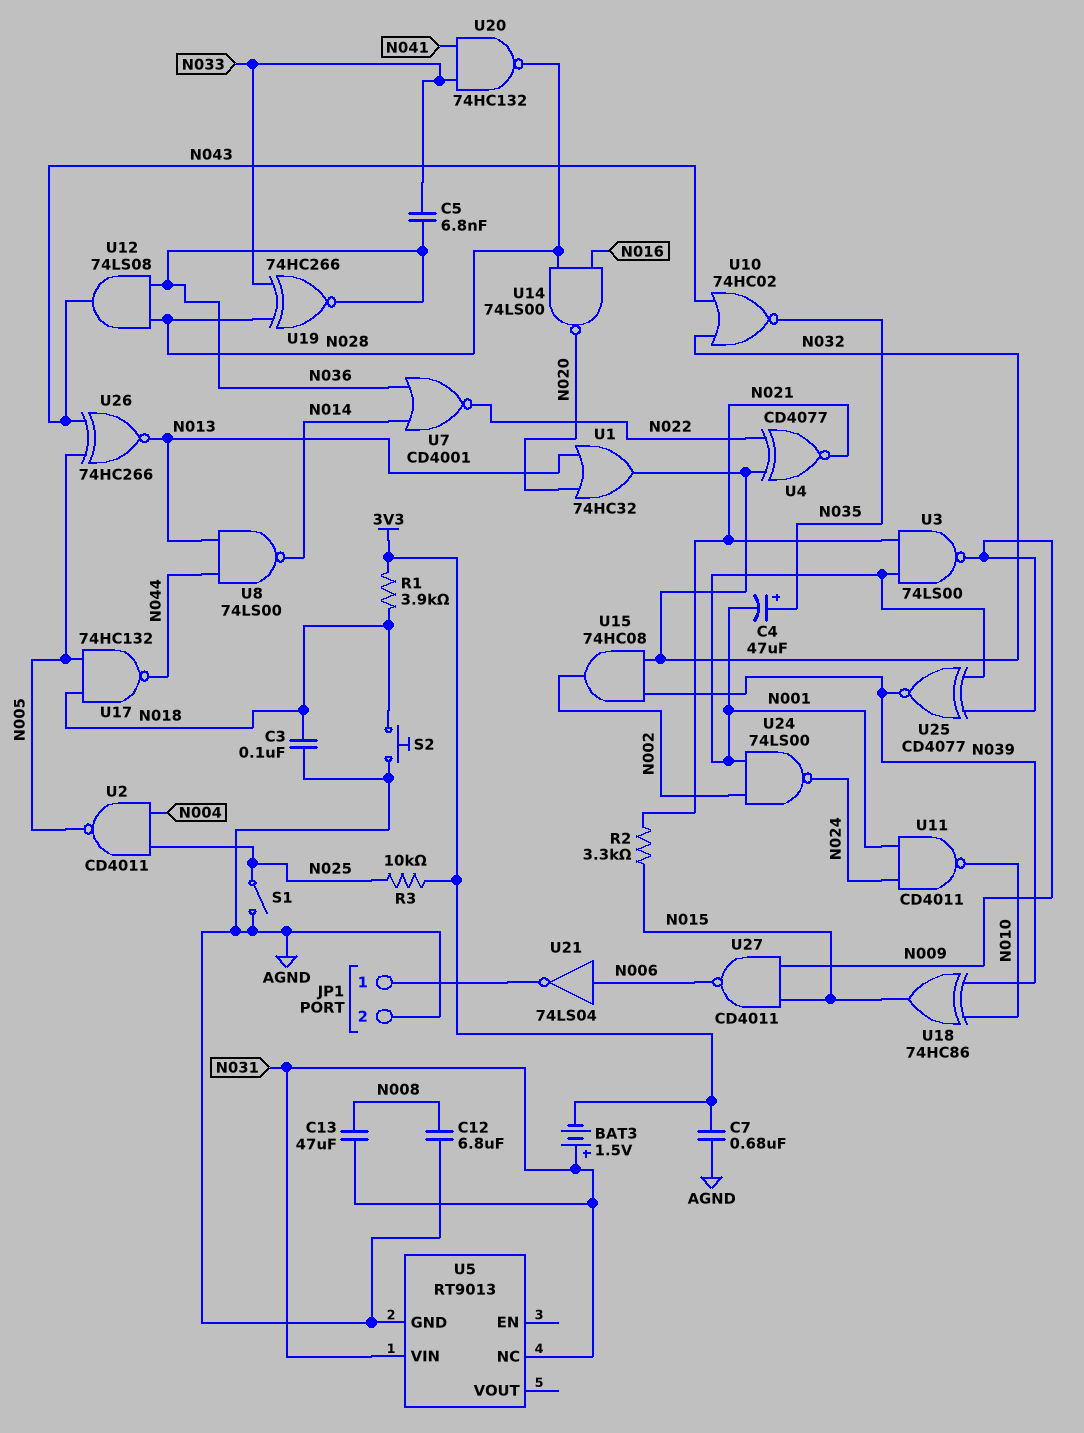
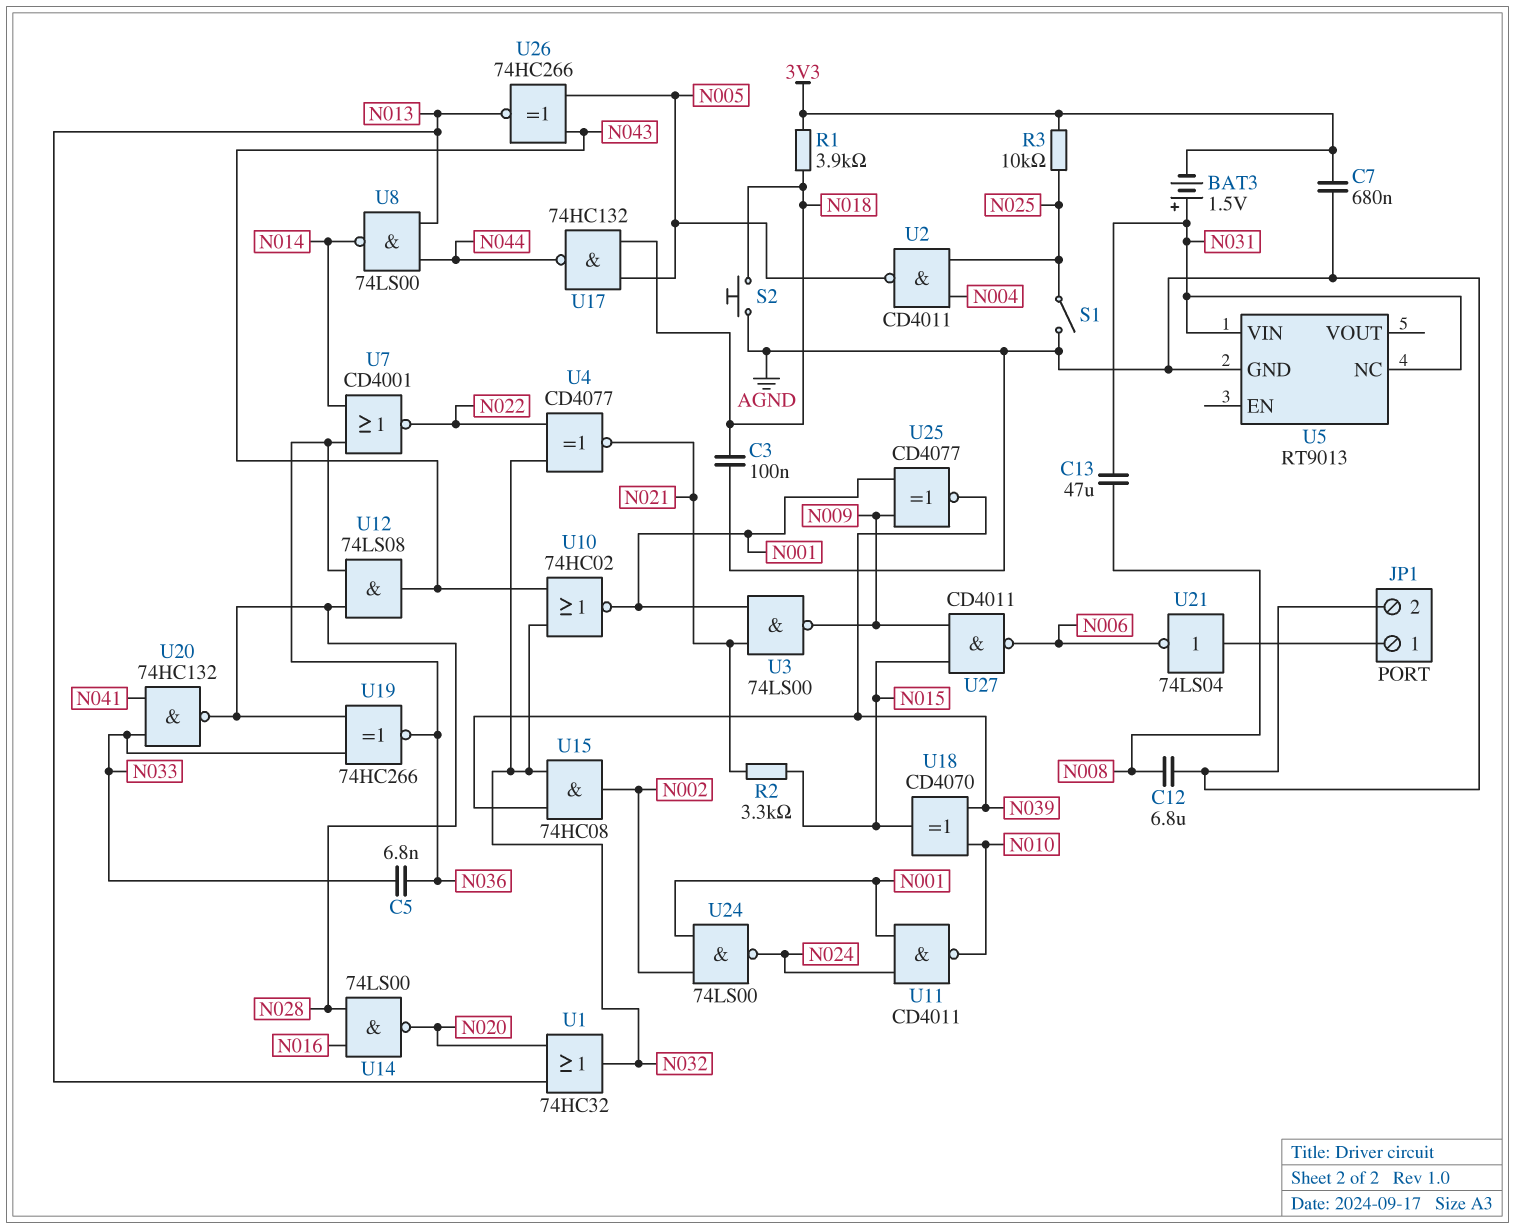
C4: 47uF (plus N035, minus N001) -> none
U10: NOR 74HC02 (in N032, in N043, out N035) -> NOR 74HC02 (in N032, in N043, out N001)
U18: XOR 74HC86 (in N010, in N039, out N015) -> XOR CD4070 (in N010, in N039, out N015)
U21: NOT 74LS04 (in N006, out JP1/1) -> NOT 74LS04 (in JP1/1, out N006)

